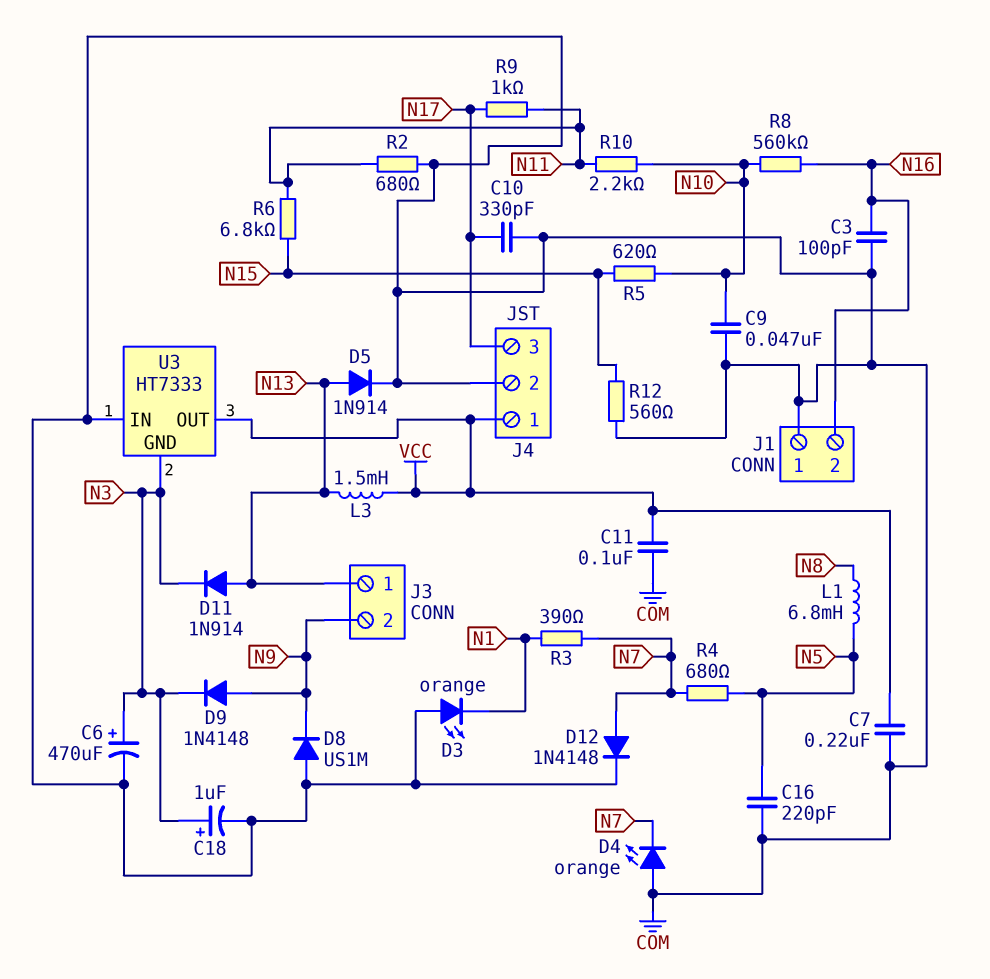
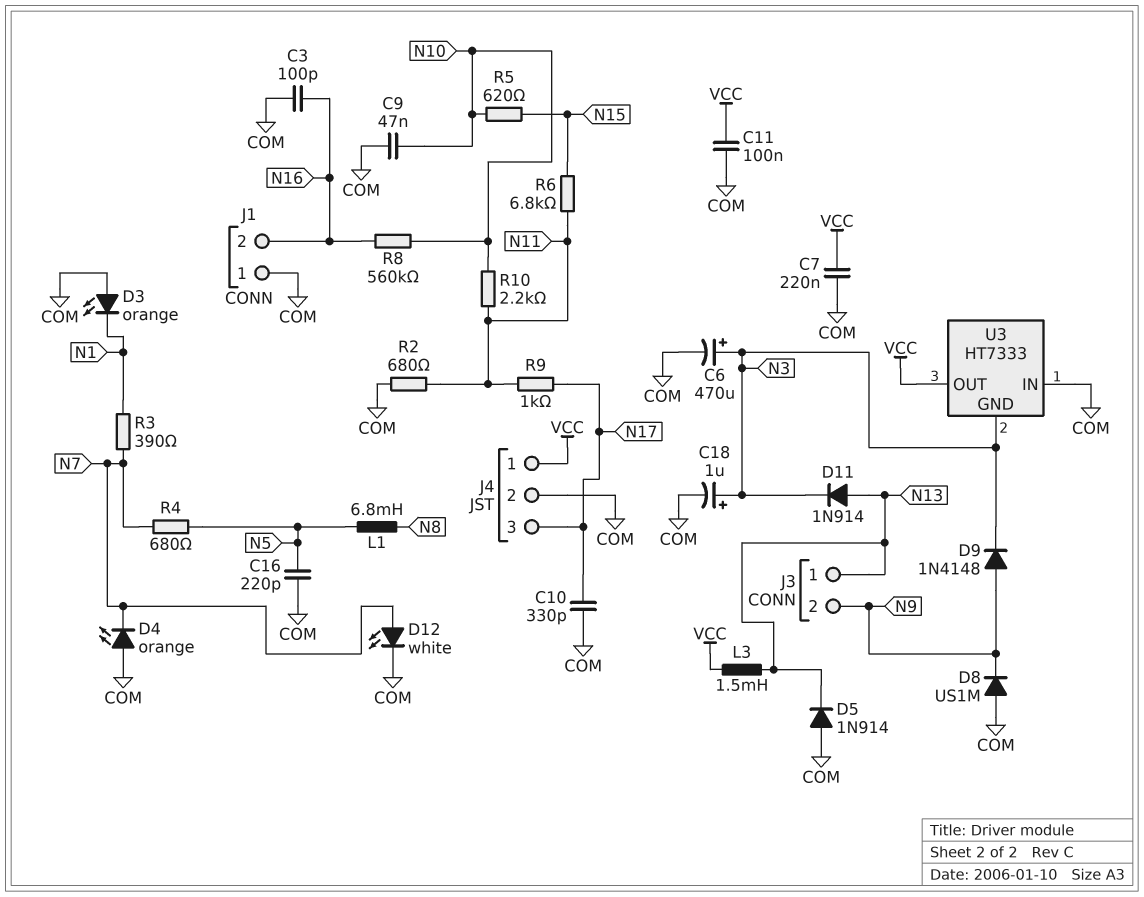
D5: diode 1N914 (A N13, K COM) -> diode 1N914 (A COM, K N13)
D12: diode 1N4148 (A N7, K COM) -> LED white (A N7, K COM)
R12: 560 (COM, N15) -> none

